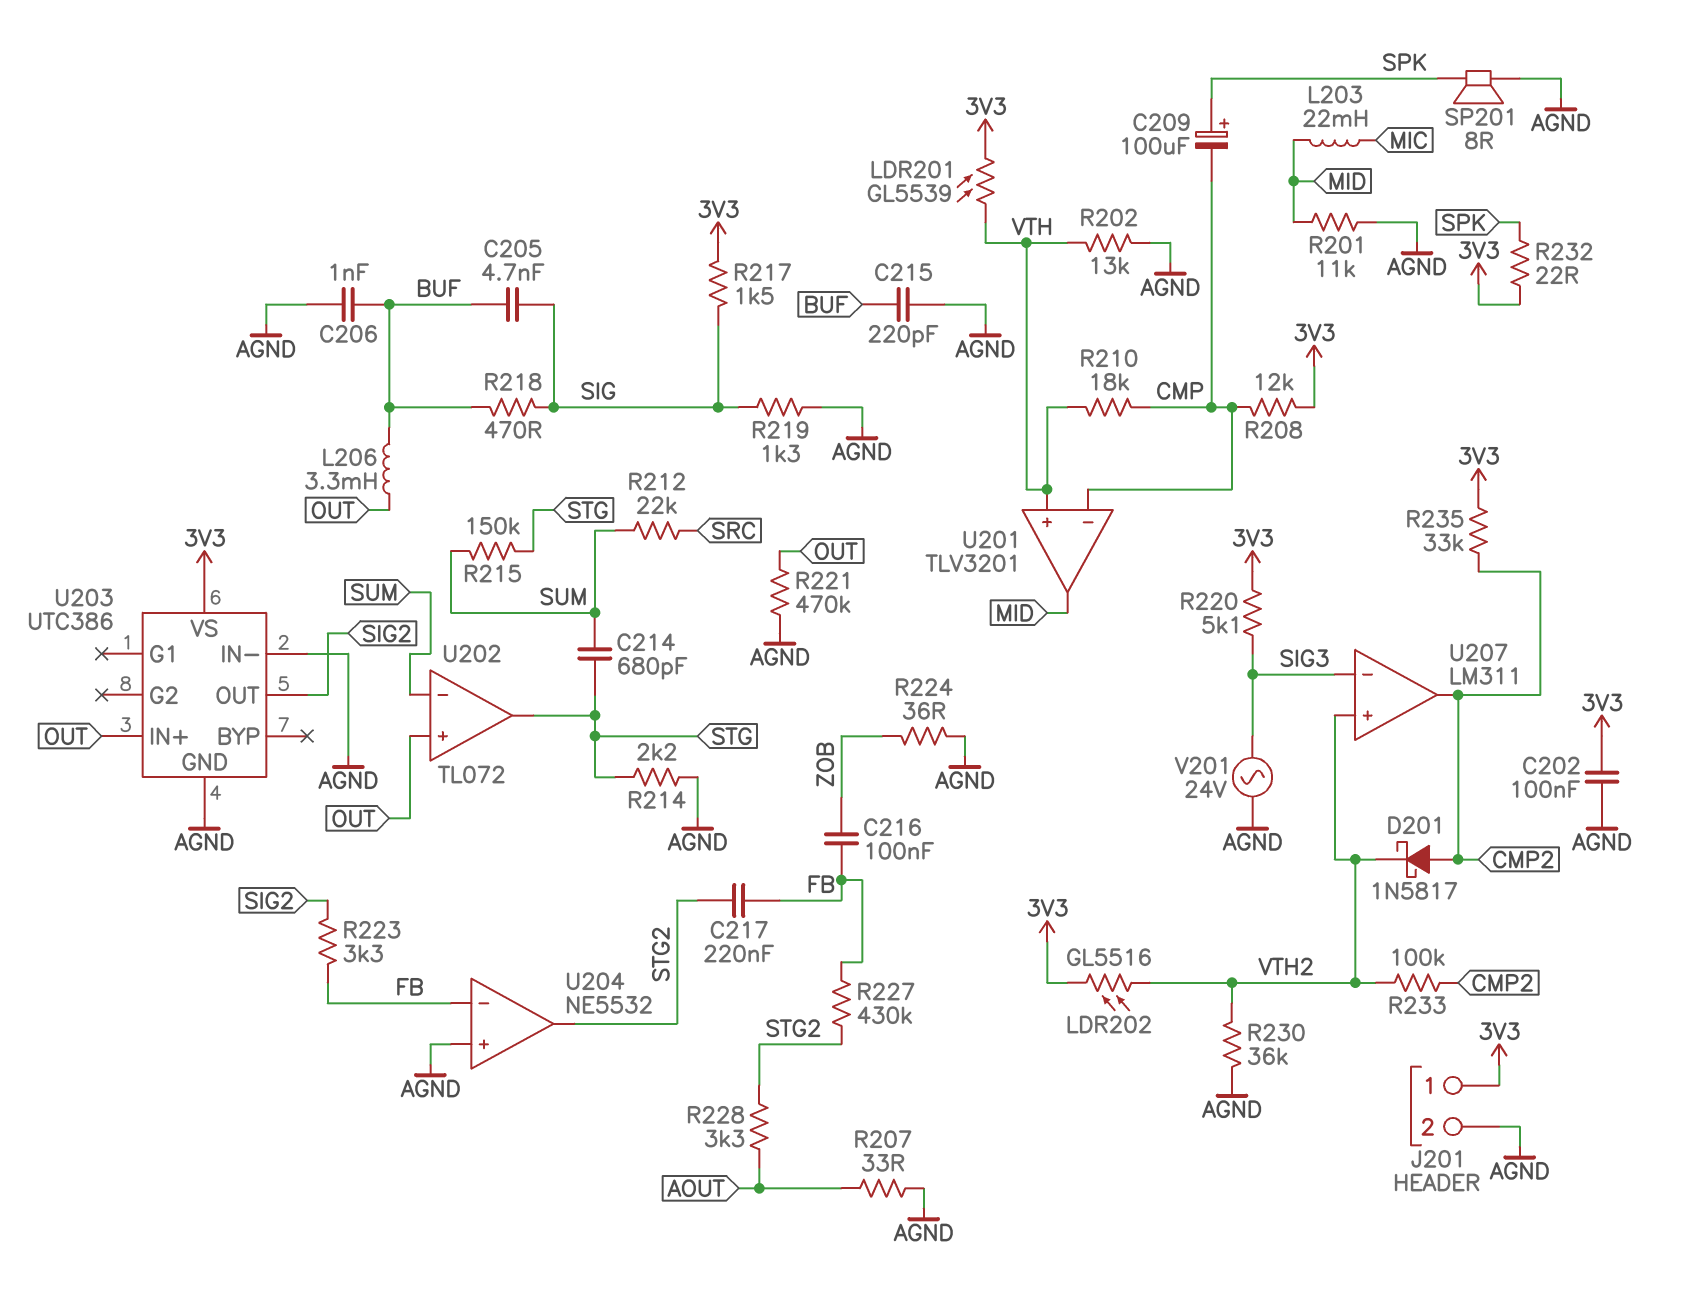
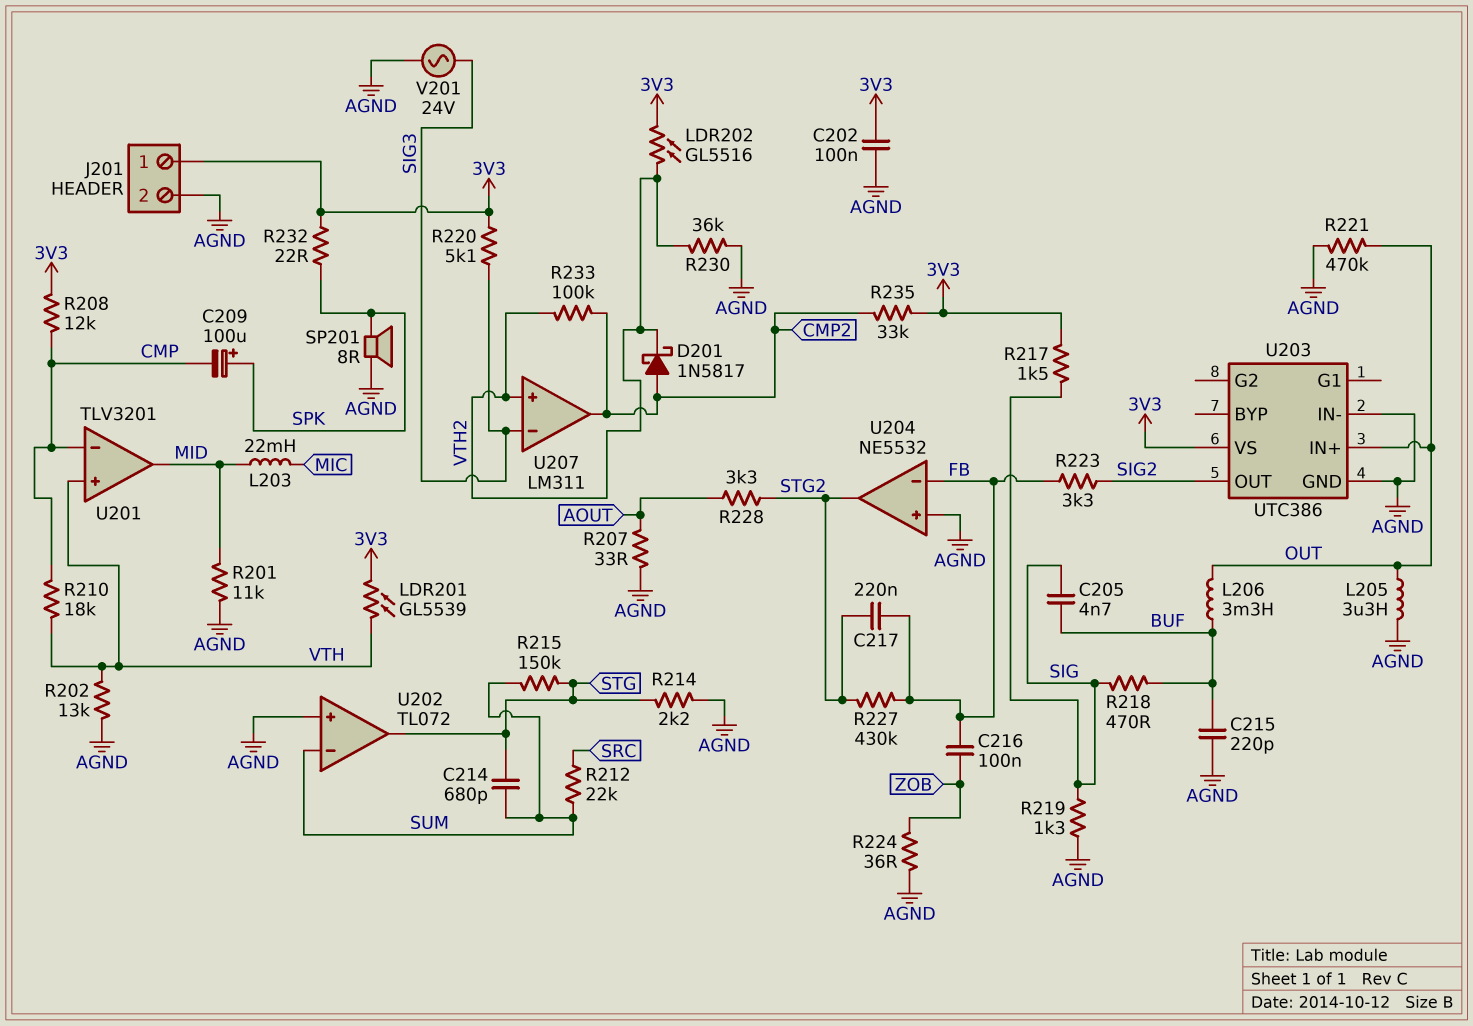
C206: 1nF (AGND, BUF) -> none
L205: none -> 3.3uH (AGND, OUT)
U202 pin in+: OUT -> AGND

